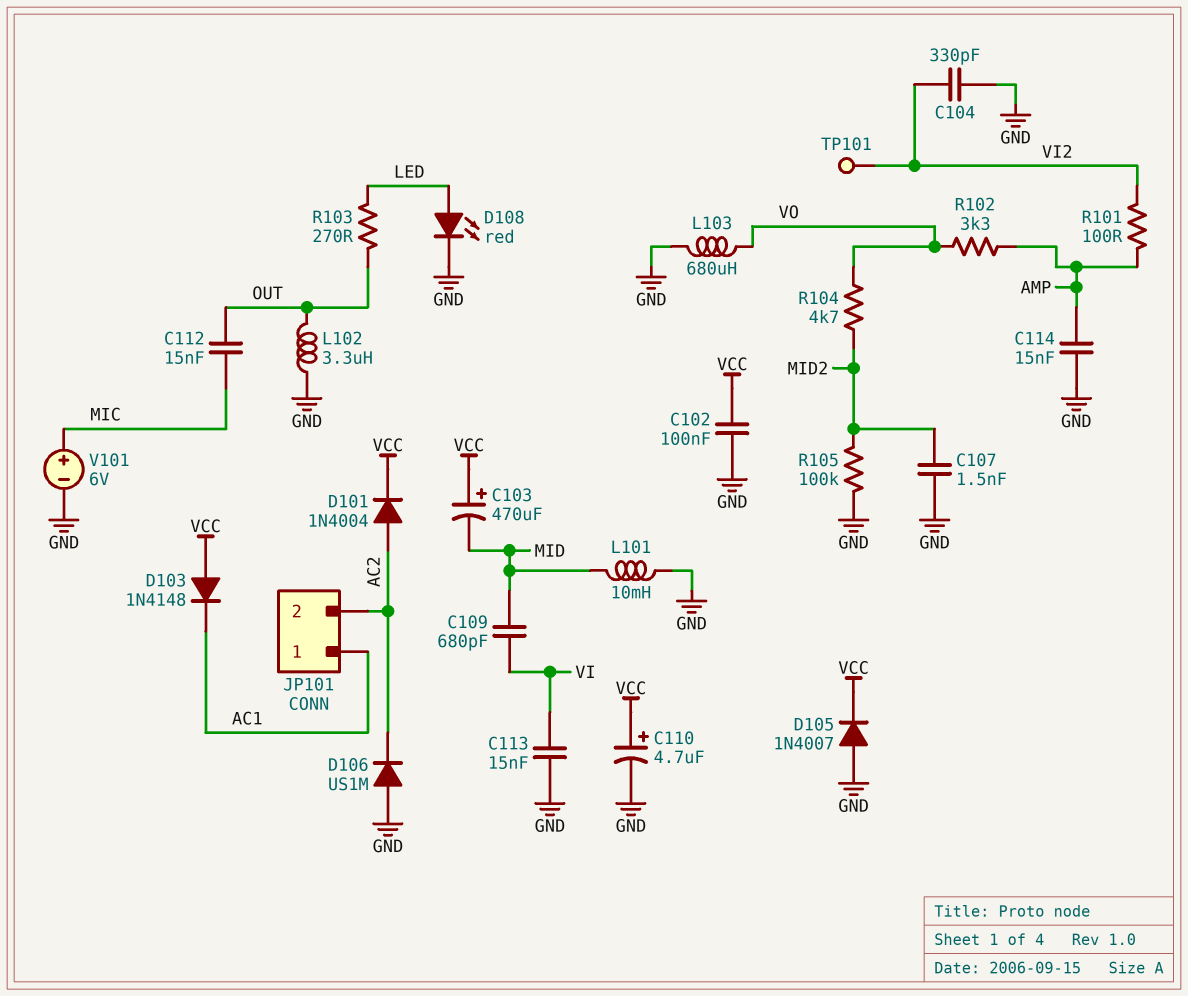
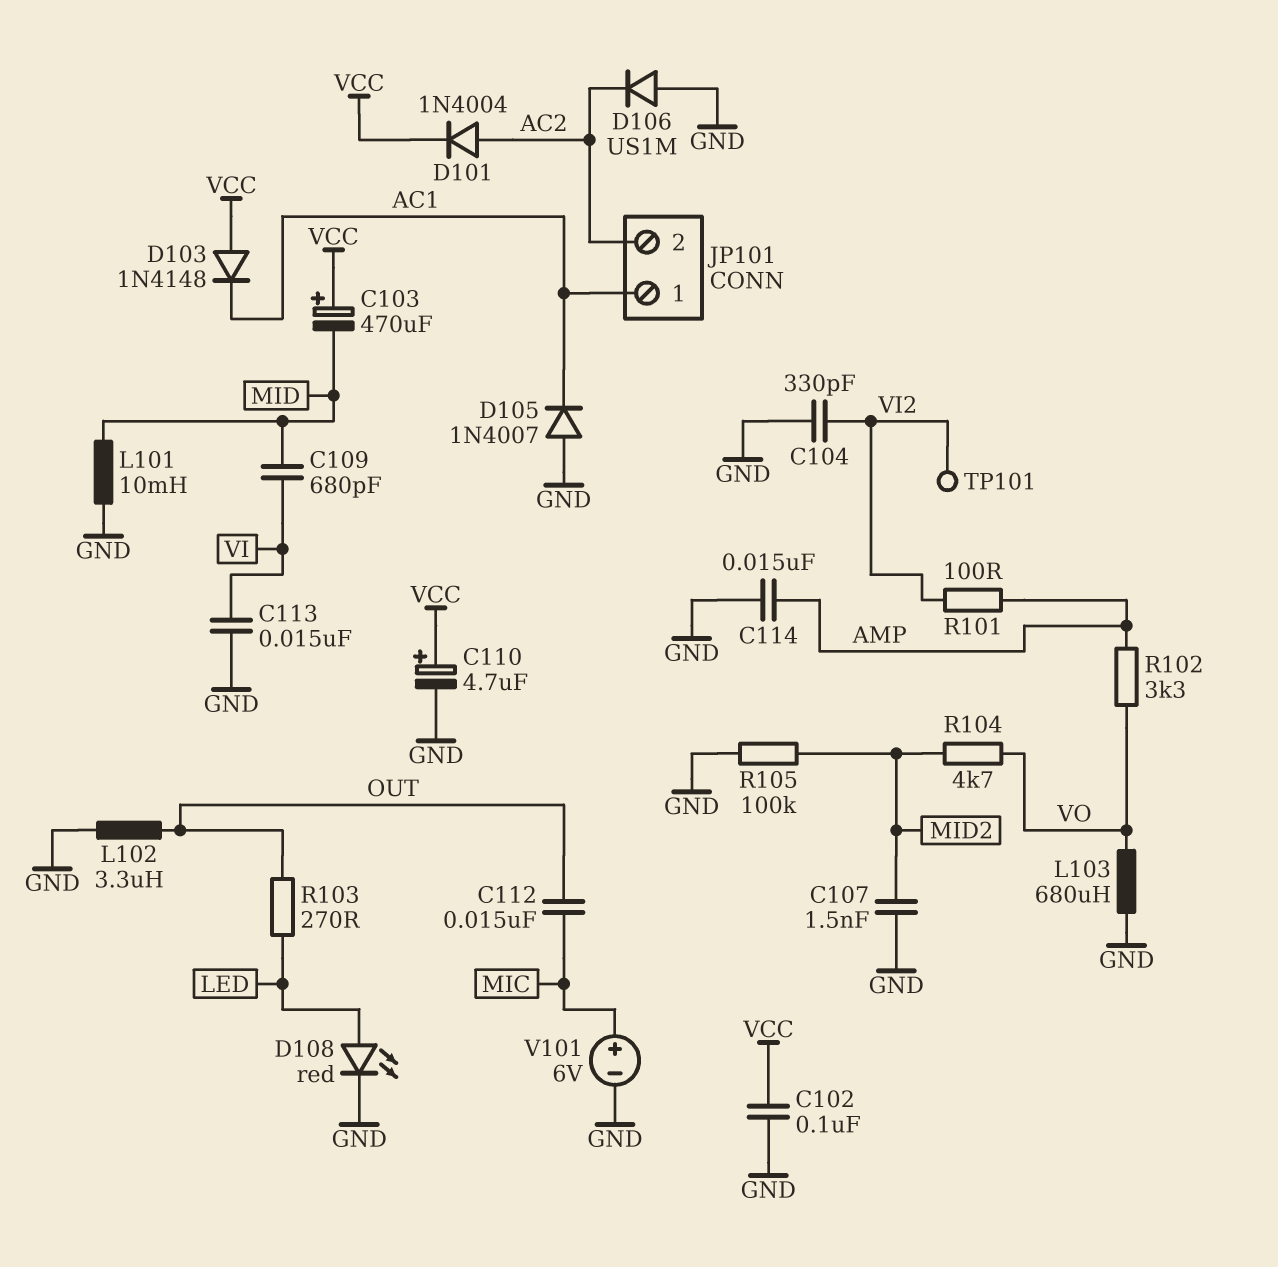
D105: diode 1N4007 (A GND, K VCC) -> diode 1N4007 (A GND, K AC1)

